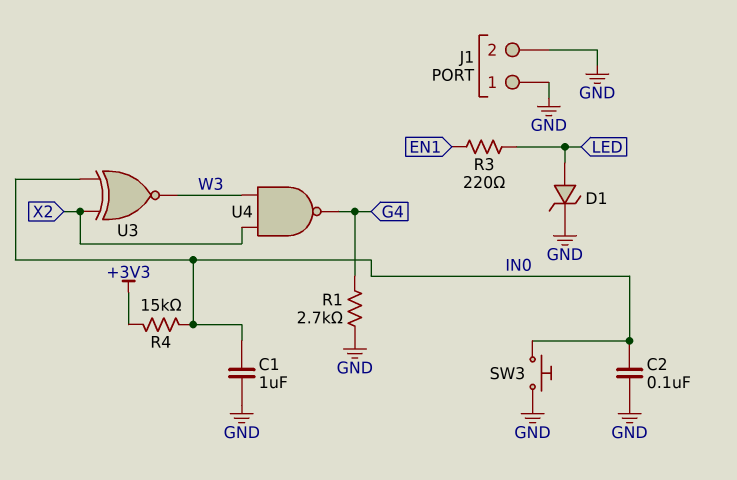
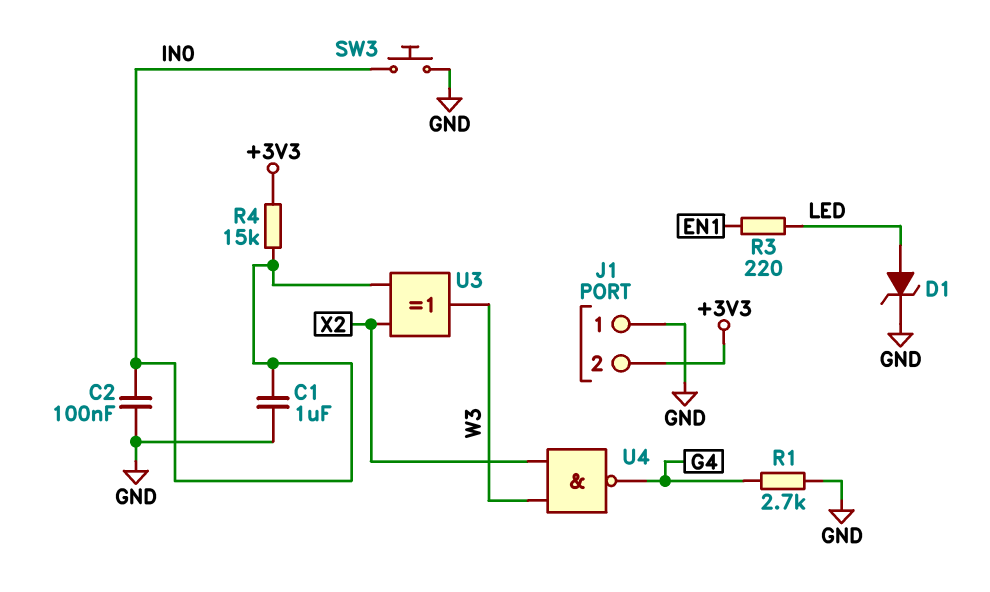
J1 pin 2: GND -> +3V3
U3: XNOR (in IN0, in X2, out W3) -> XOR (in IN0, in X2, out W3)

